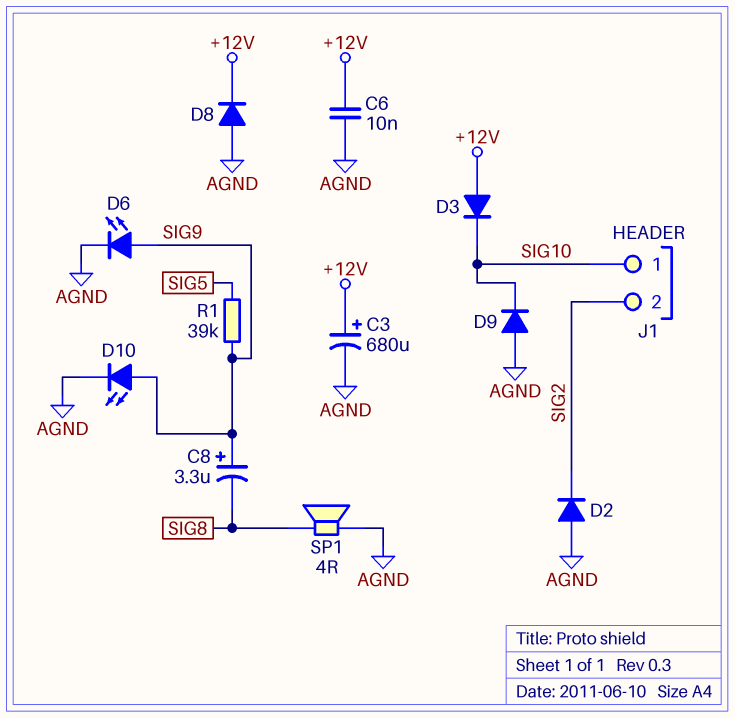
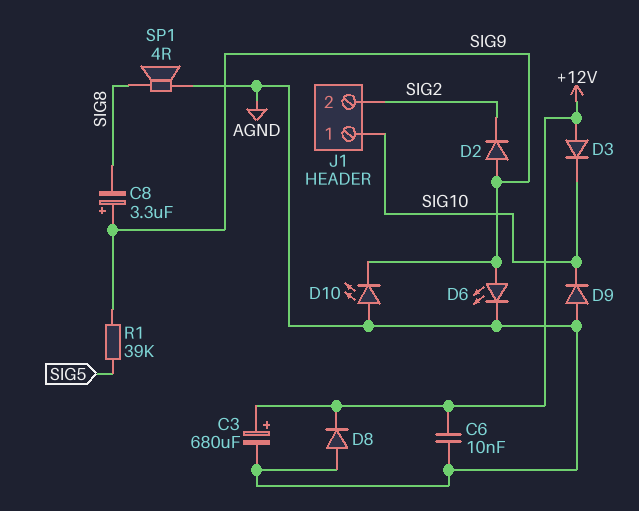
D2: diode (A AGND, K SIG2) -> diode (A SIG9, K SIG2)
D10: LED (A SIG9, K AGND) -> LED (A AGND, K SIG9)

